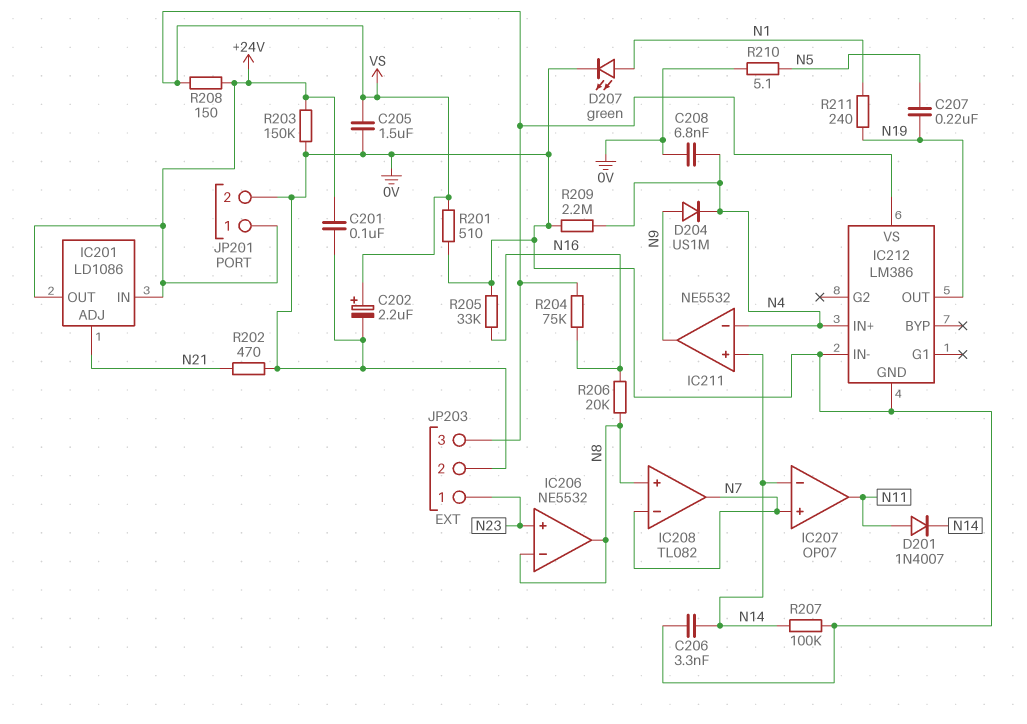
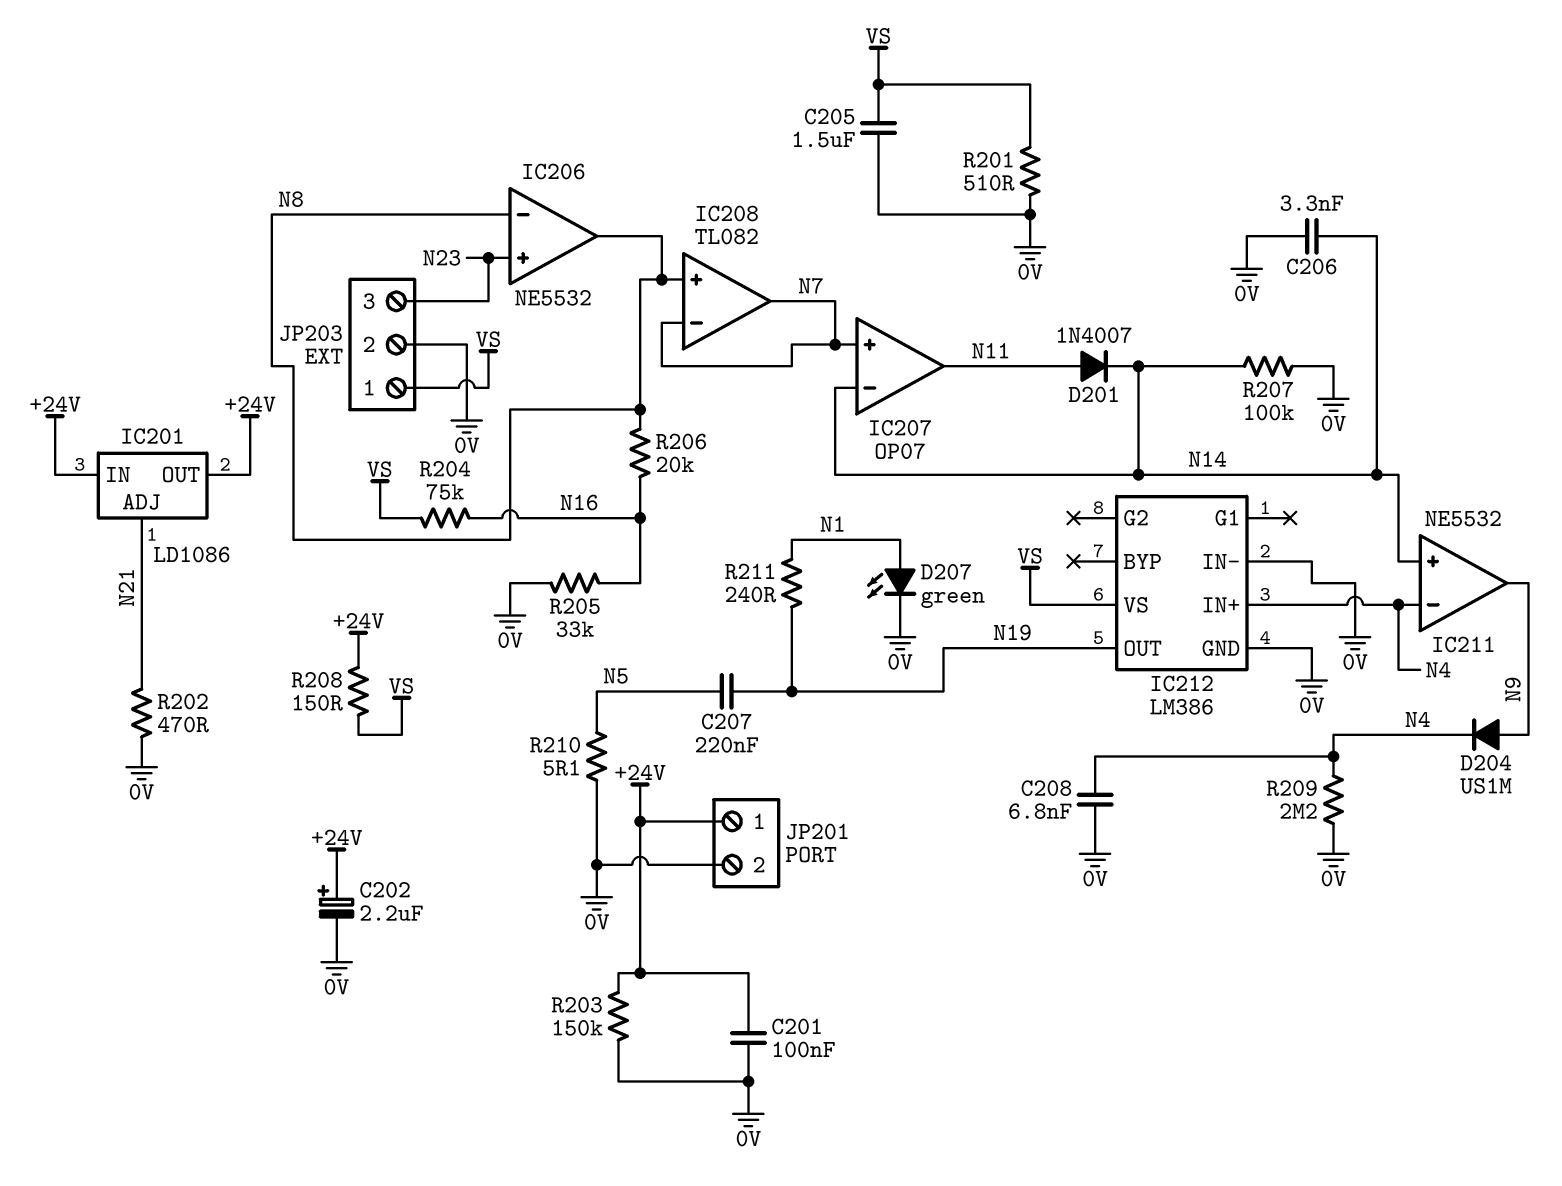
C202: 2.2uF (plus VS, minus 0V) -> 2.2uF (plus +24V, minus 0V)
JP203 pin 1: N23 -> VS
JP203 pin 3: VS -> N23

